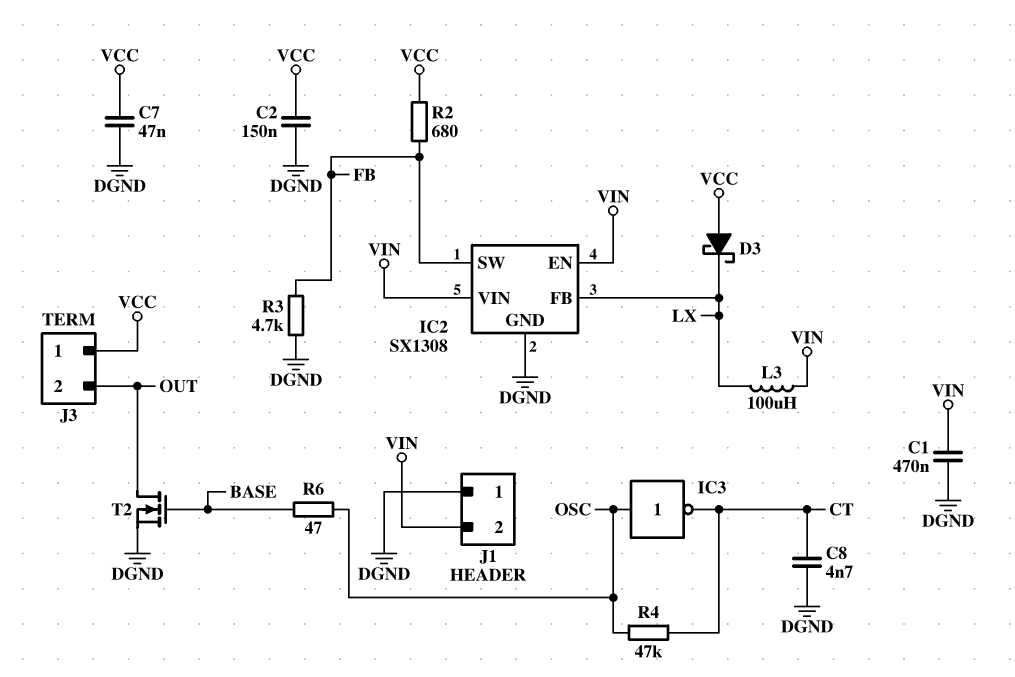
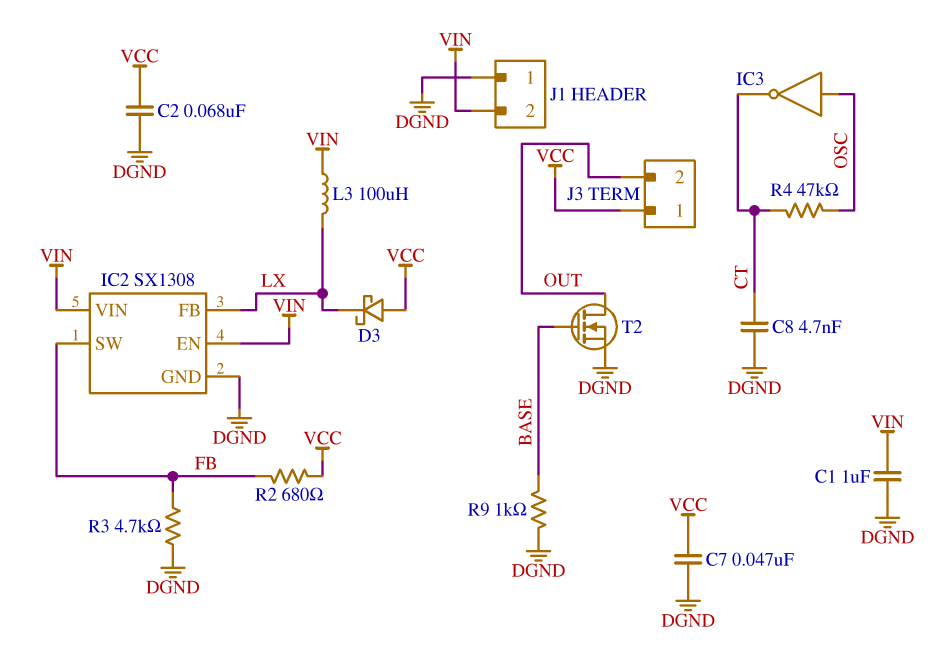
C1: 470nF (DGND, VIN) -> 1uF (DGND, VIN)
C2: 150nF (DGND, VCC) -> 68nF (DGND, VCC)
R6: 47 (BASE, OSC) -> none
R9: none -> 1k (BASE, DGND)

